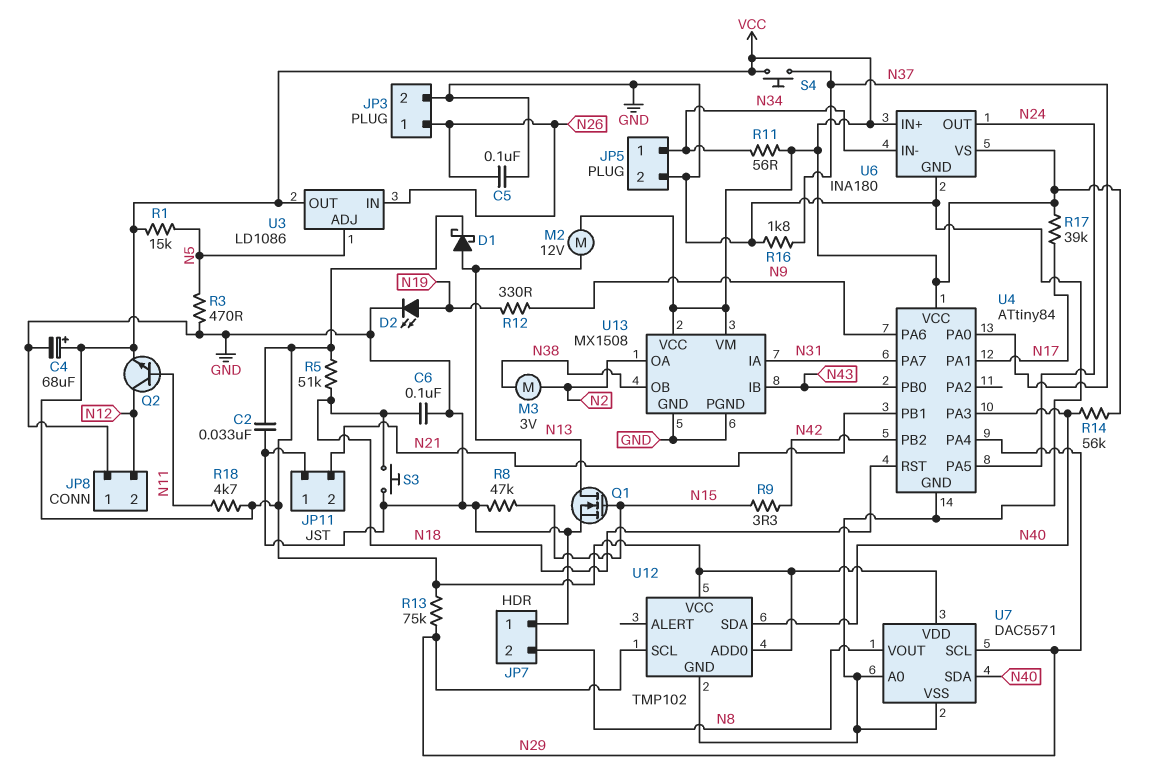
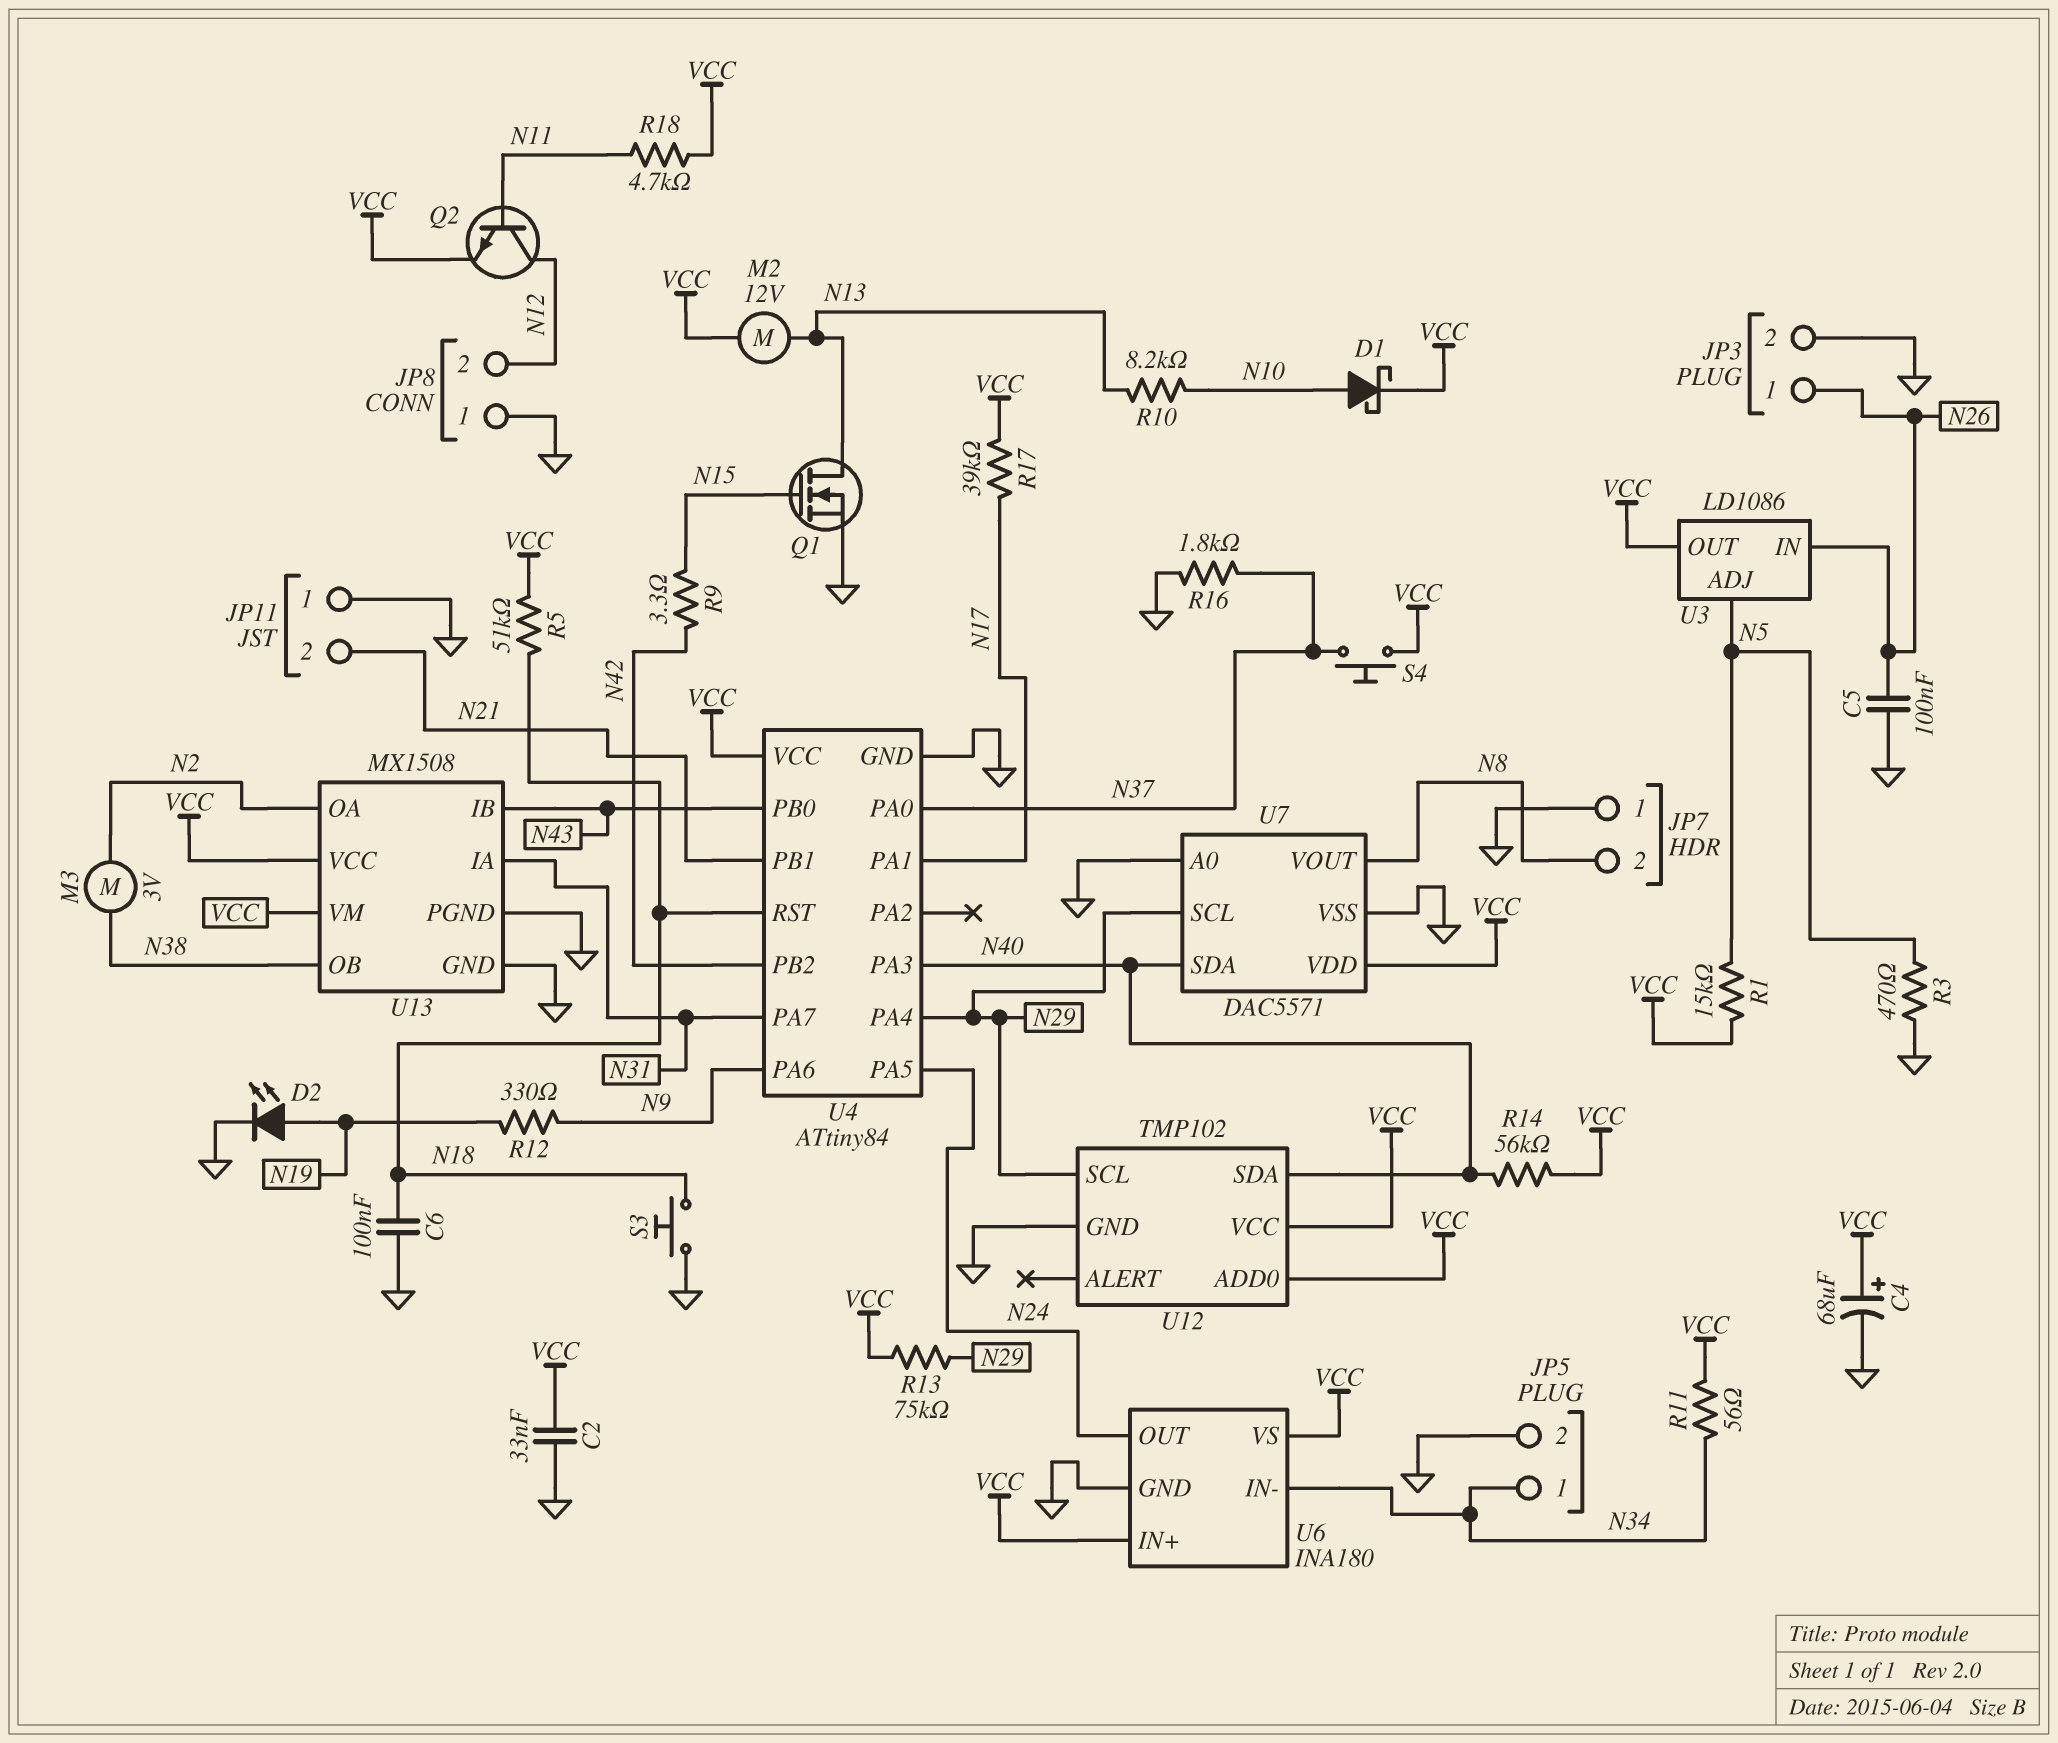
D1: schottky (A N13, K VCC) -> schottky (A N10, K VCC)
R8: 47k (GND, N15) -> none
R10: none -> 8.2k (N10, N13)

